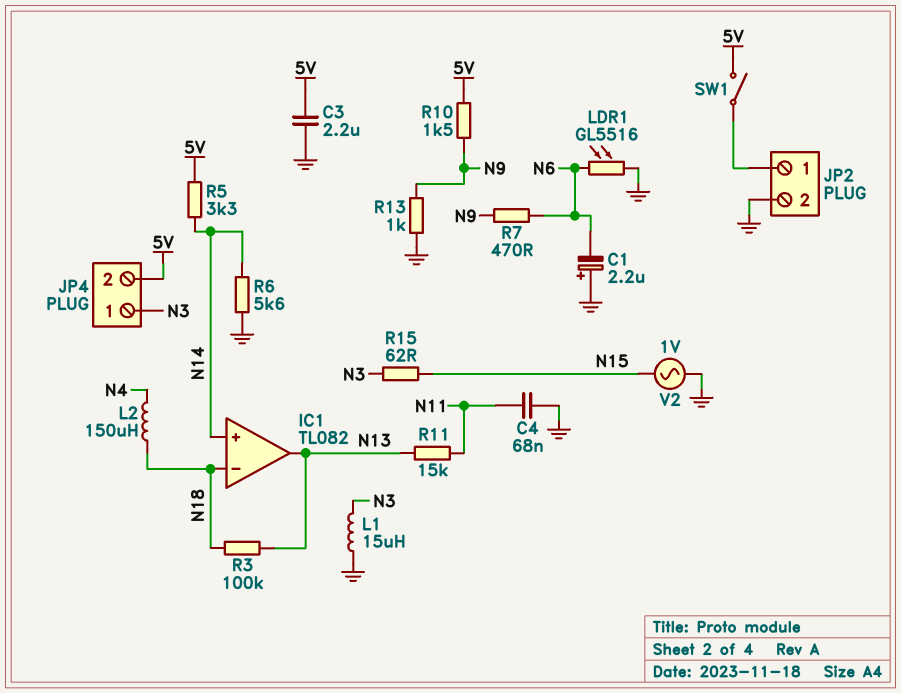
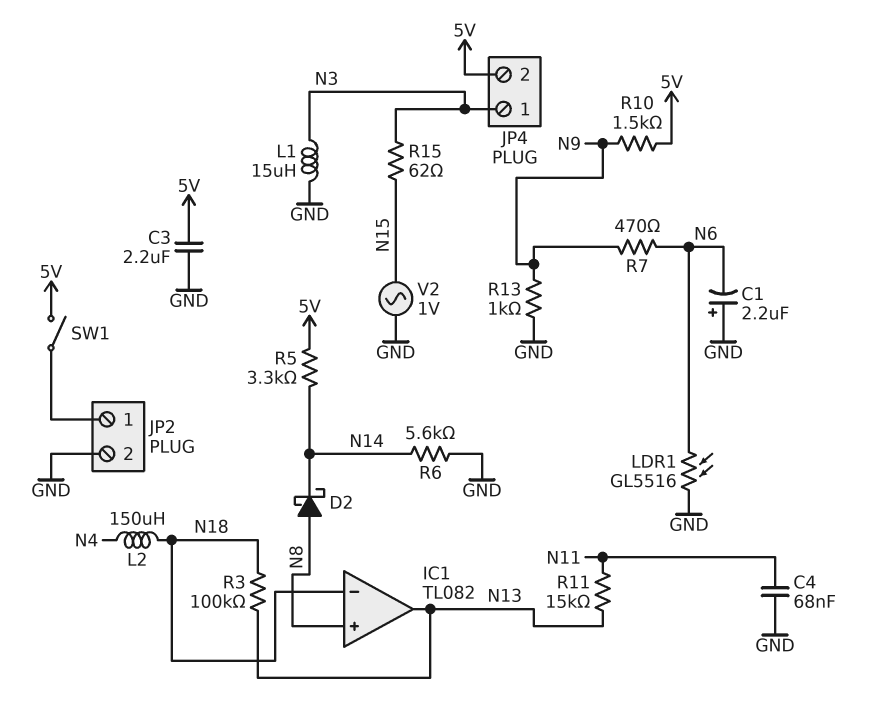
D2: none -> schottky (A N8, K N14)
IC1 pin in+: N14 -> N8

